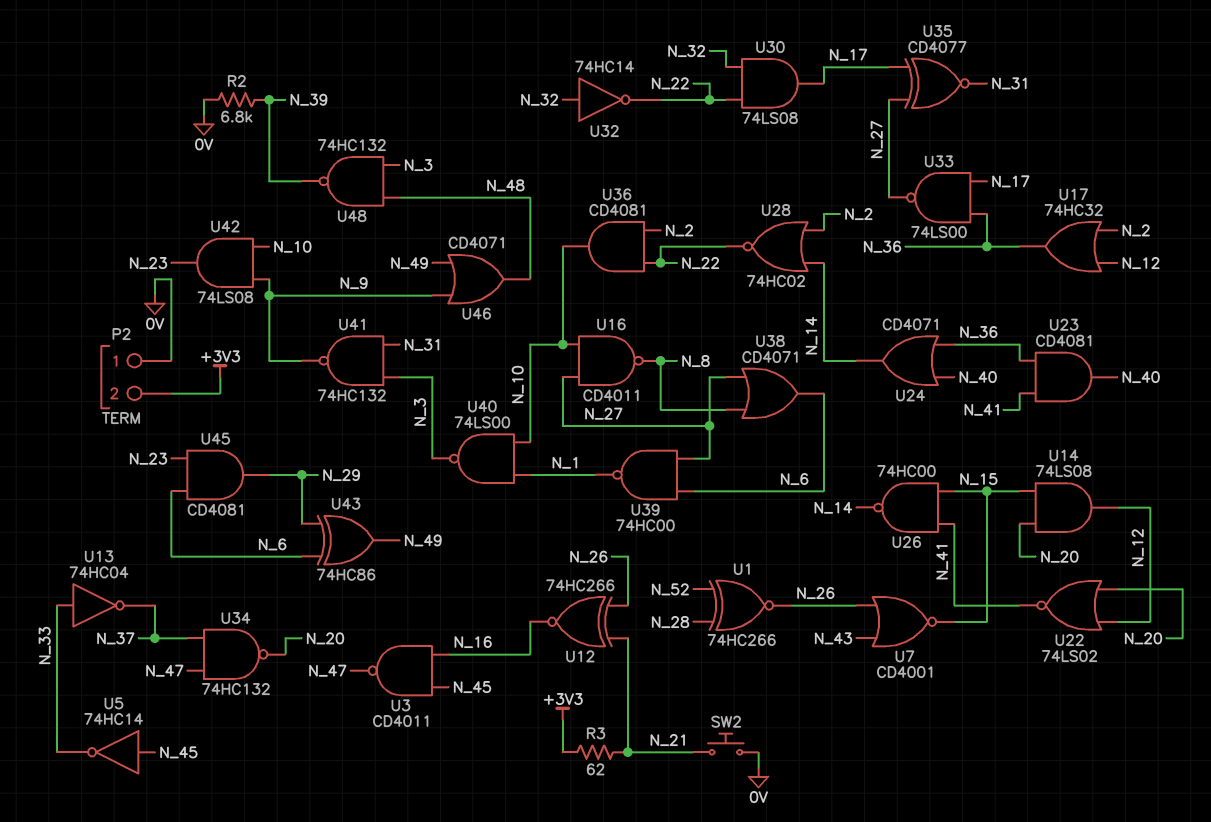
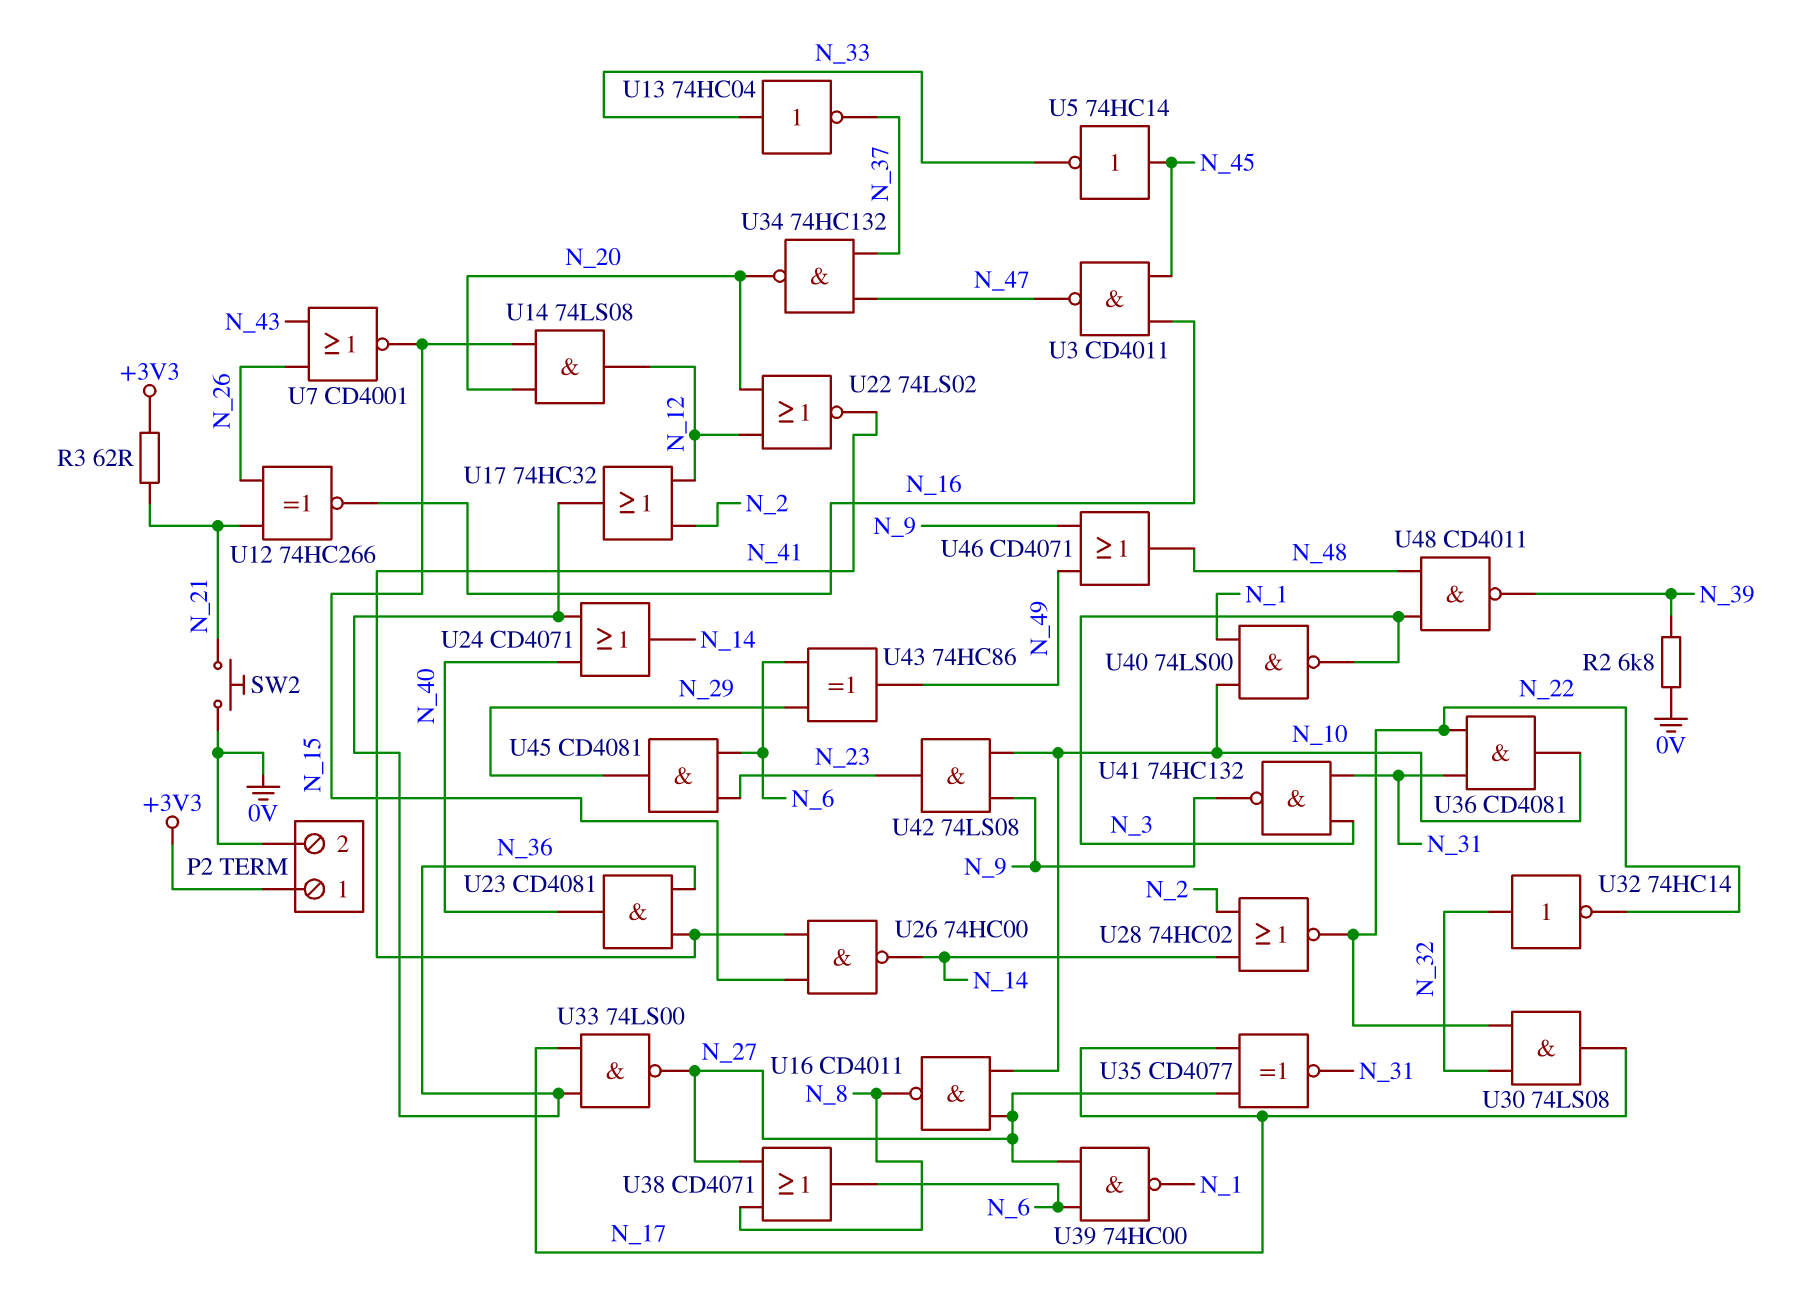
P2 pin 1: 0V -> +3V3
P2 pin 2: +3V3 -> 0V
U1: XNOR 74HC266 (in N_28, in N_52, out N_26) -> none
U36: AND CD4081 (in N_2, in N_22, out N_10) -> AND CD4081 (in N_22, in N_31, out N_10)
U48: NAND 74HC132 (in N_3, in N_48, out N_39) -> NAND CD4011 (in N_3, in N_48, out N_39)

